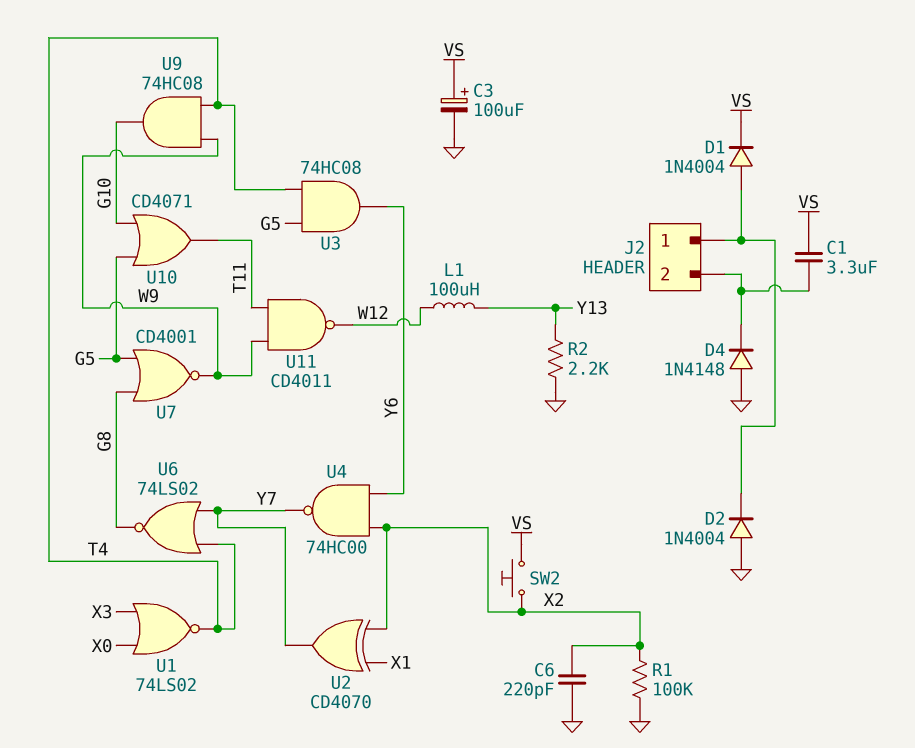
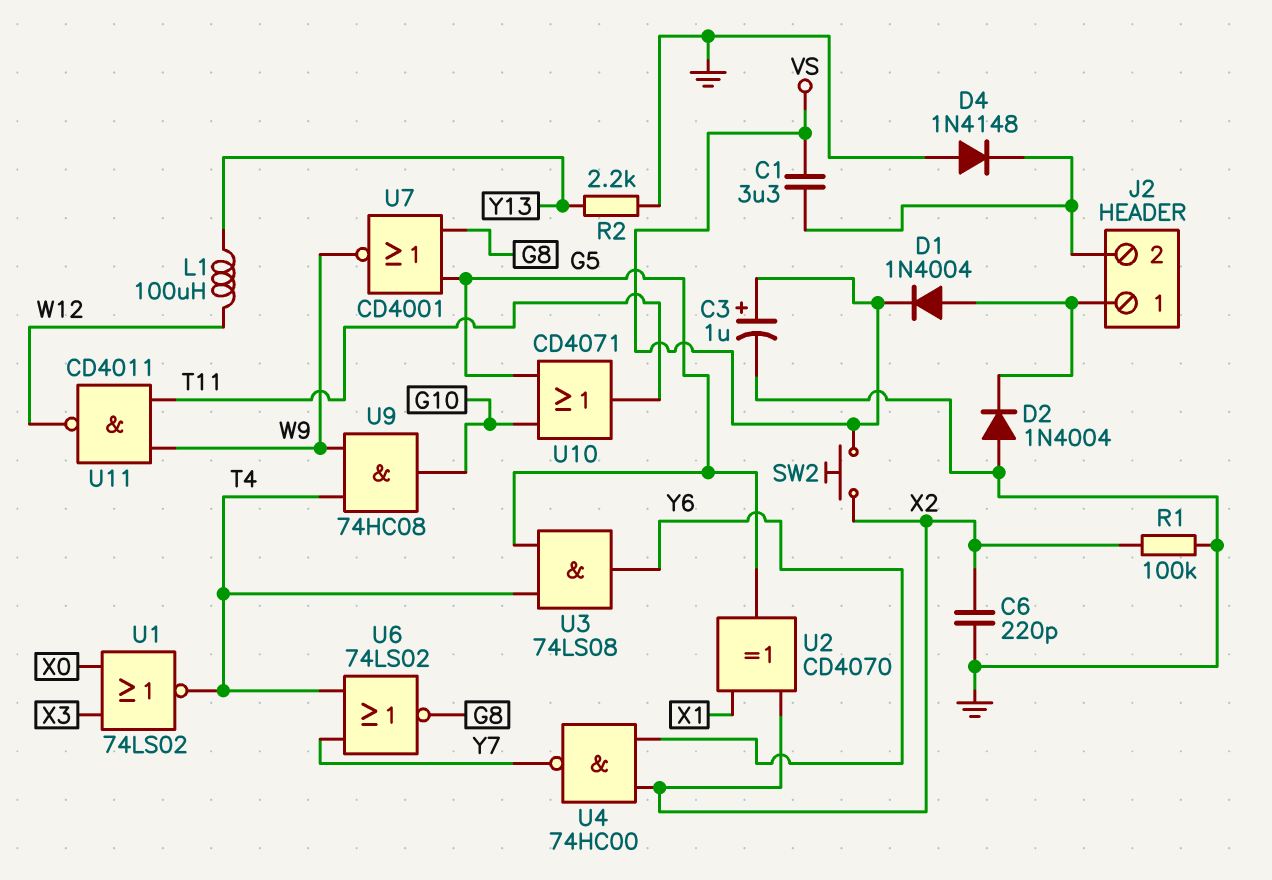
C3: 100uF (plus VS, minus GND) -> 1uF (plus VS, minus GND)
U2: XOR CD4070 (in X1, in X2, out Y7) -> XOR CD4070 (in X1, in X2, out G5)
U3: AND 74HC08 (in G5, in T4, out Y6) -> AND 74LS08 (in G5, in T4, out Y6)

